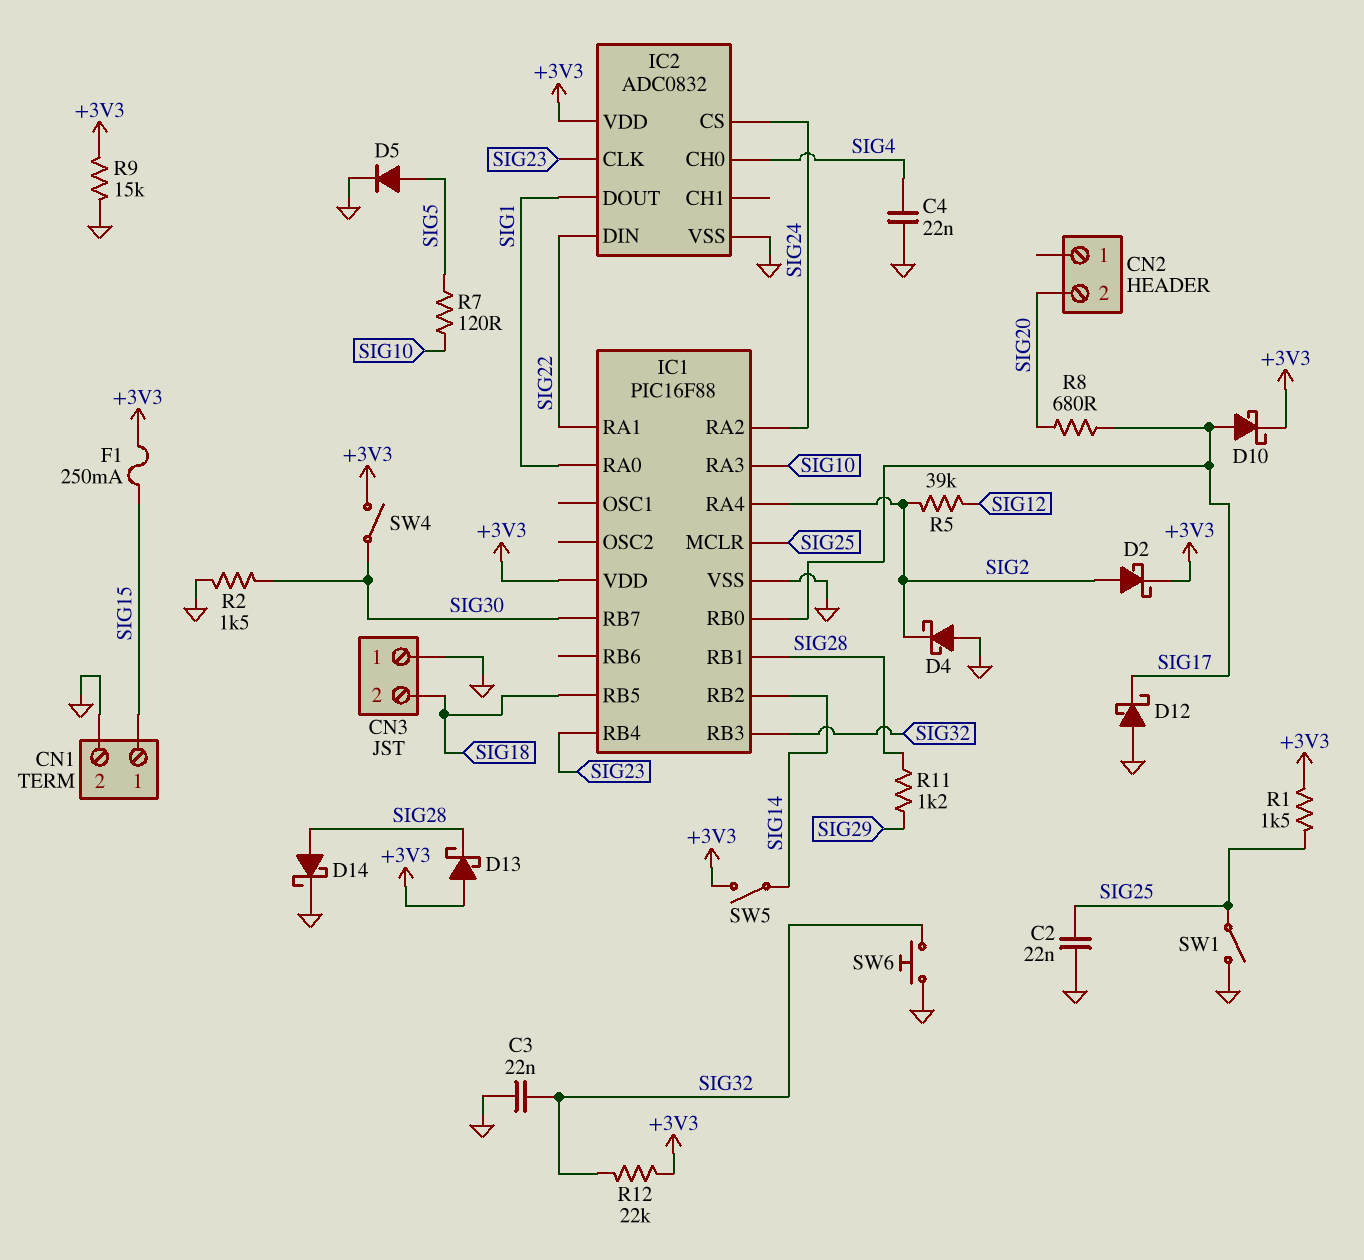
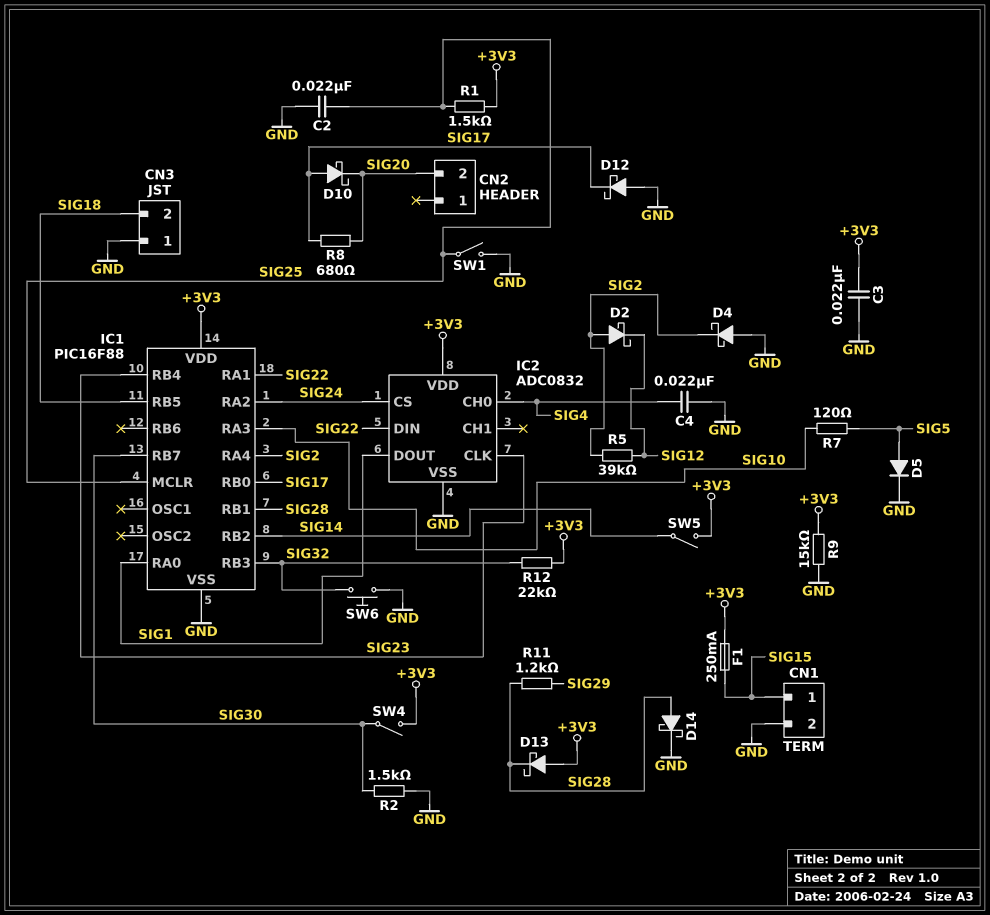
C3: 22nF (GND, SIG32) -> 22nF (+3V3, GND)
D2: schottky (A SIG2, K +3V3) -> schottky (A SIG2, K SIG12)
D10: schottky (A SIG17, K +3V3) -> schottky (A SIG17, K SIG20)

